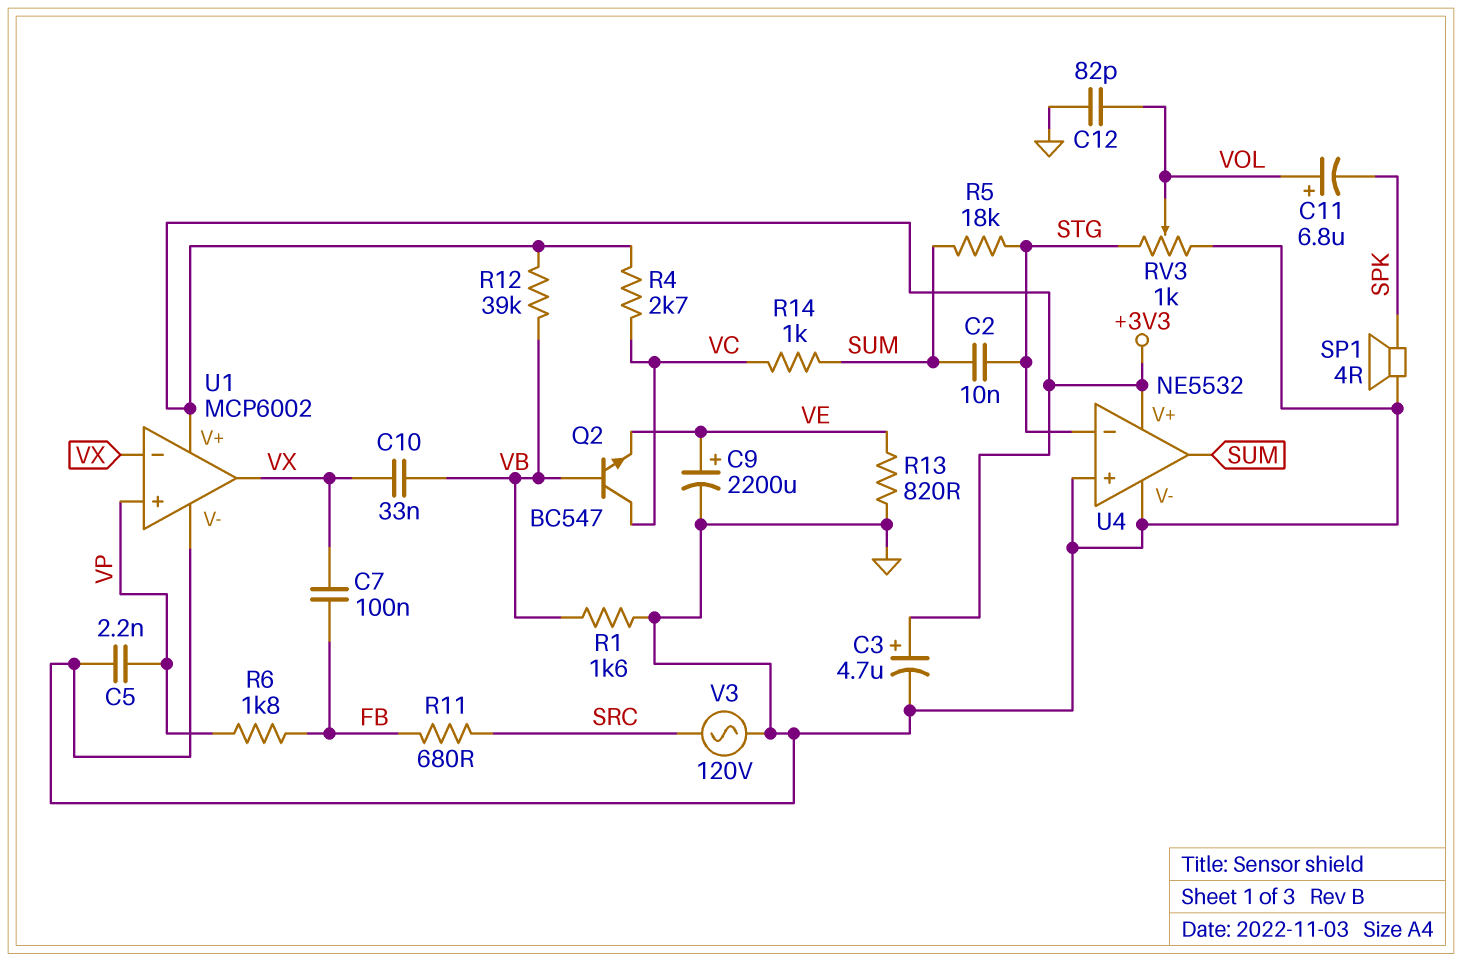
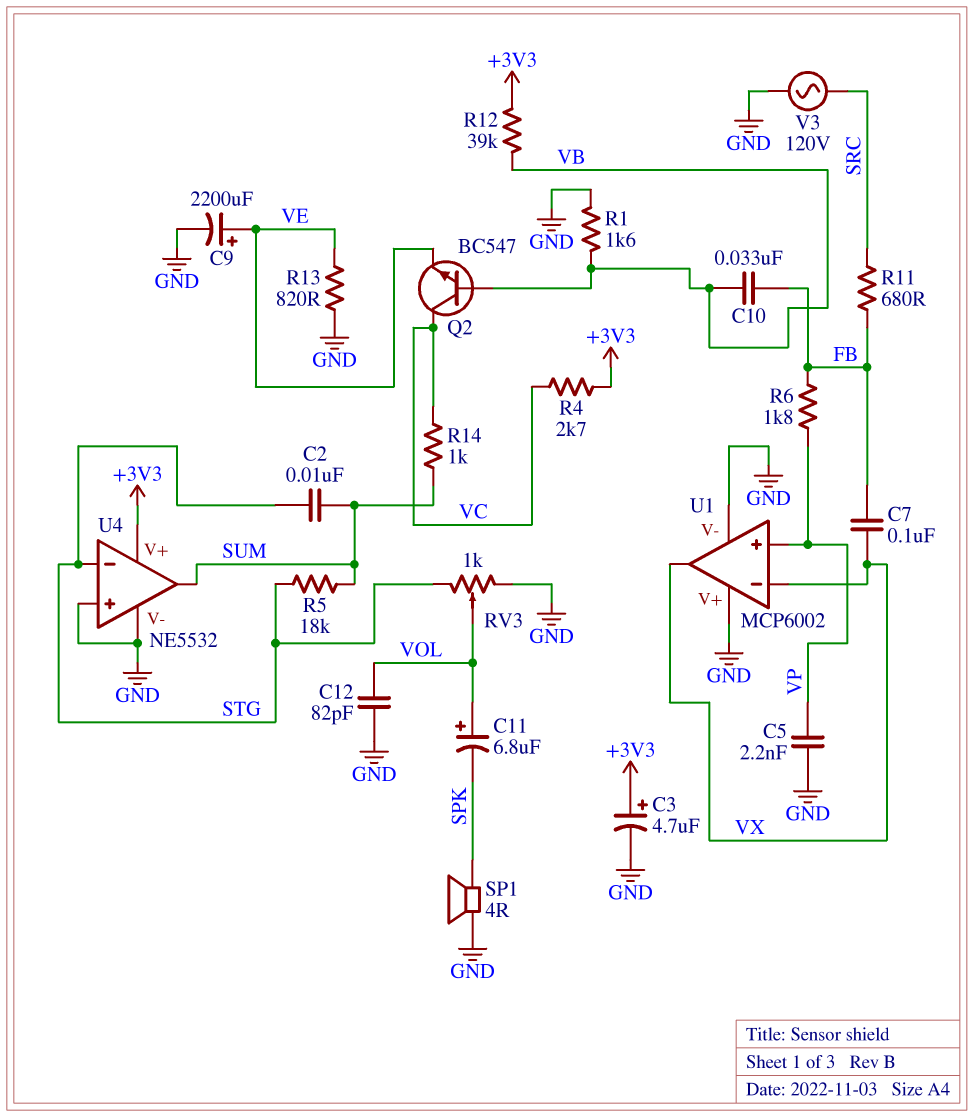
C10: 33nF (VB, VX) -> 33nF (FB, VB)
U1 pin V+: +3V3 -> GND

